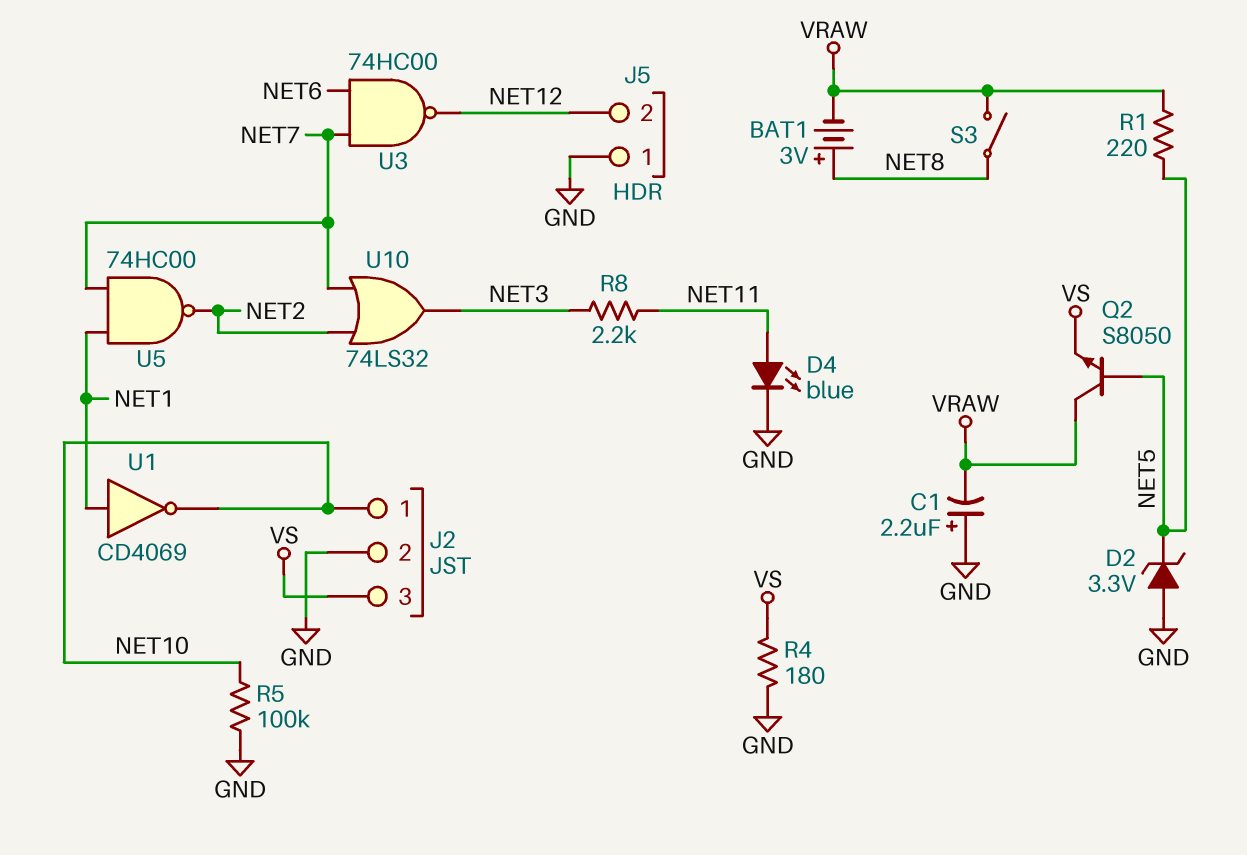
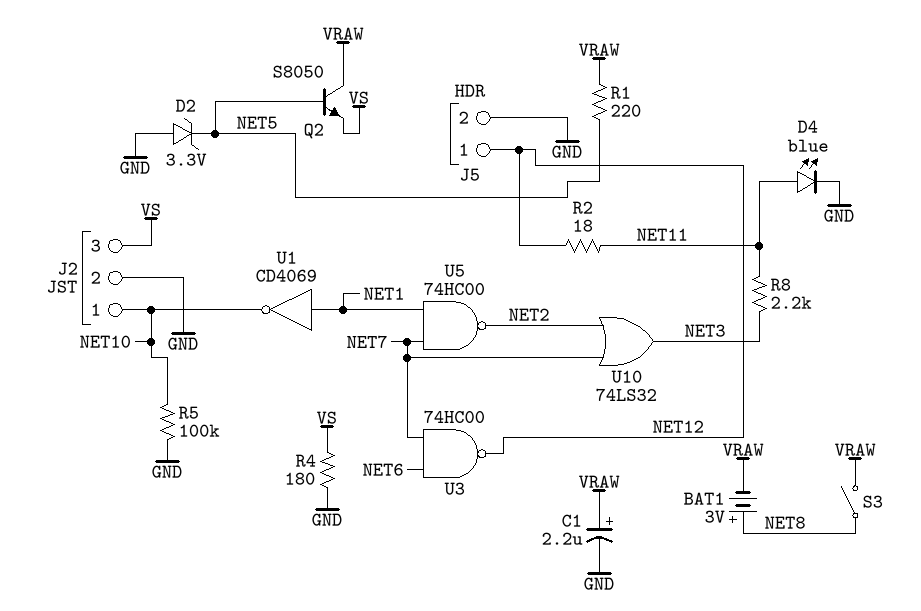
C1: 2.2uF (plus GND, minus VRAW) -> 2.2uF (plus VRAW, minus GND)
J5 pin 1: GND -> NET12
J5 pin 2: NET12 -> GND
R2: none -> 18 (NET11, NET12)

